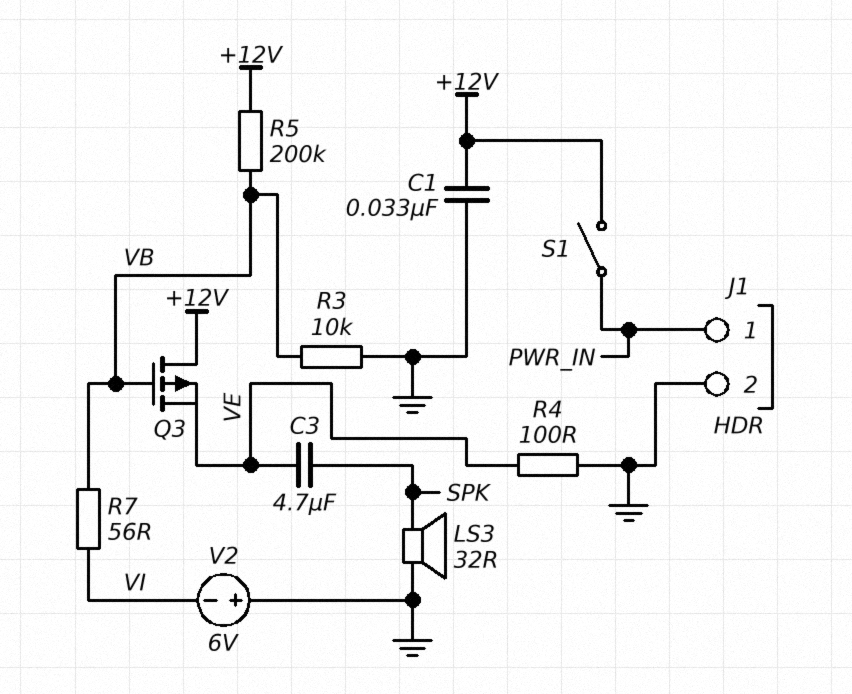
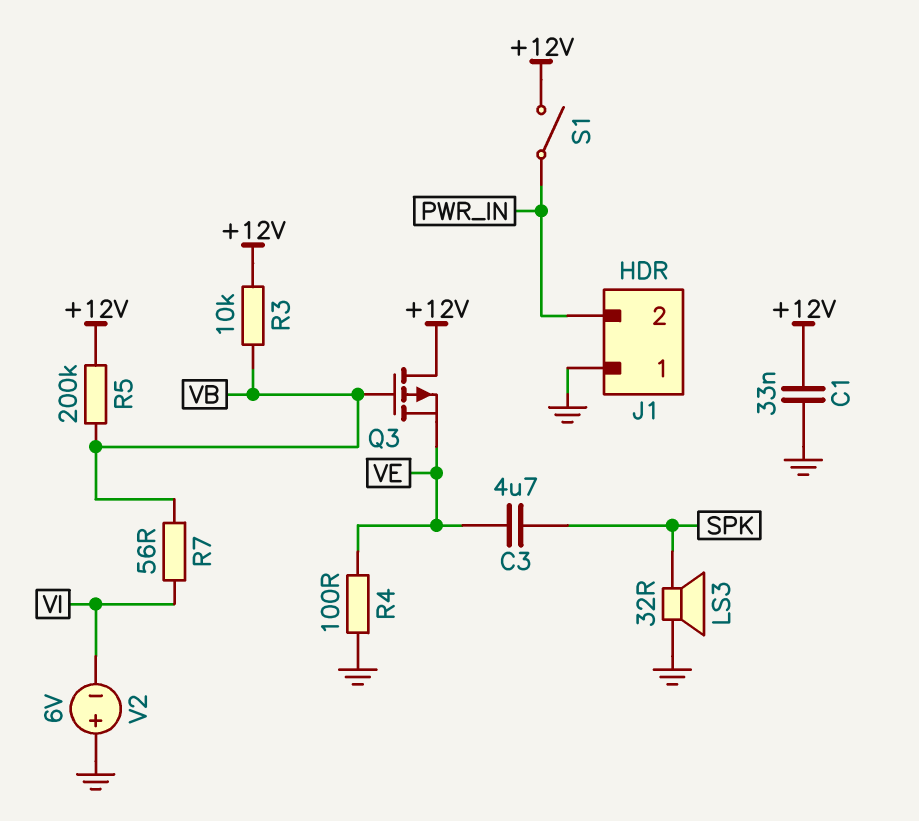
J1 pin 1: PWR_IN -> GND
J1 pin 2: GND -> PWR_IN
R3: 10k (GND, VB) -> 10k (+12V, VB)

